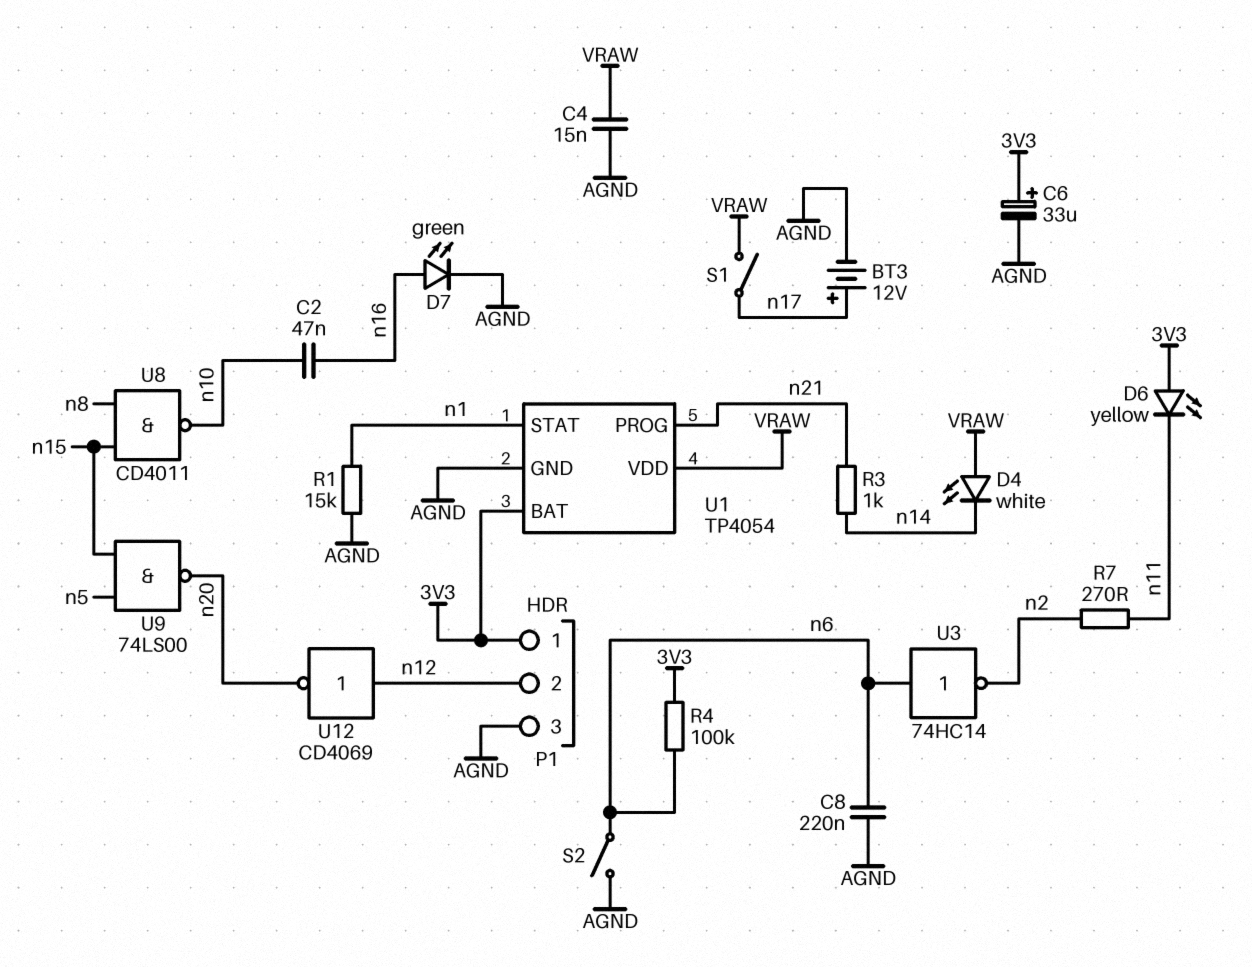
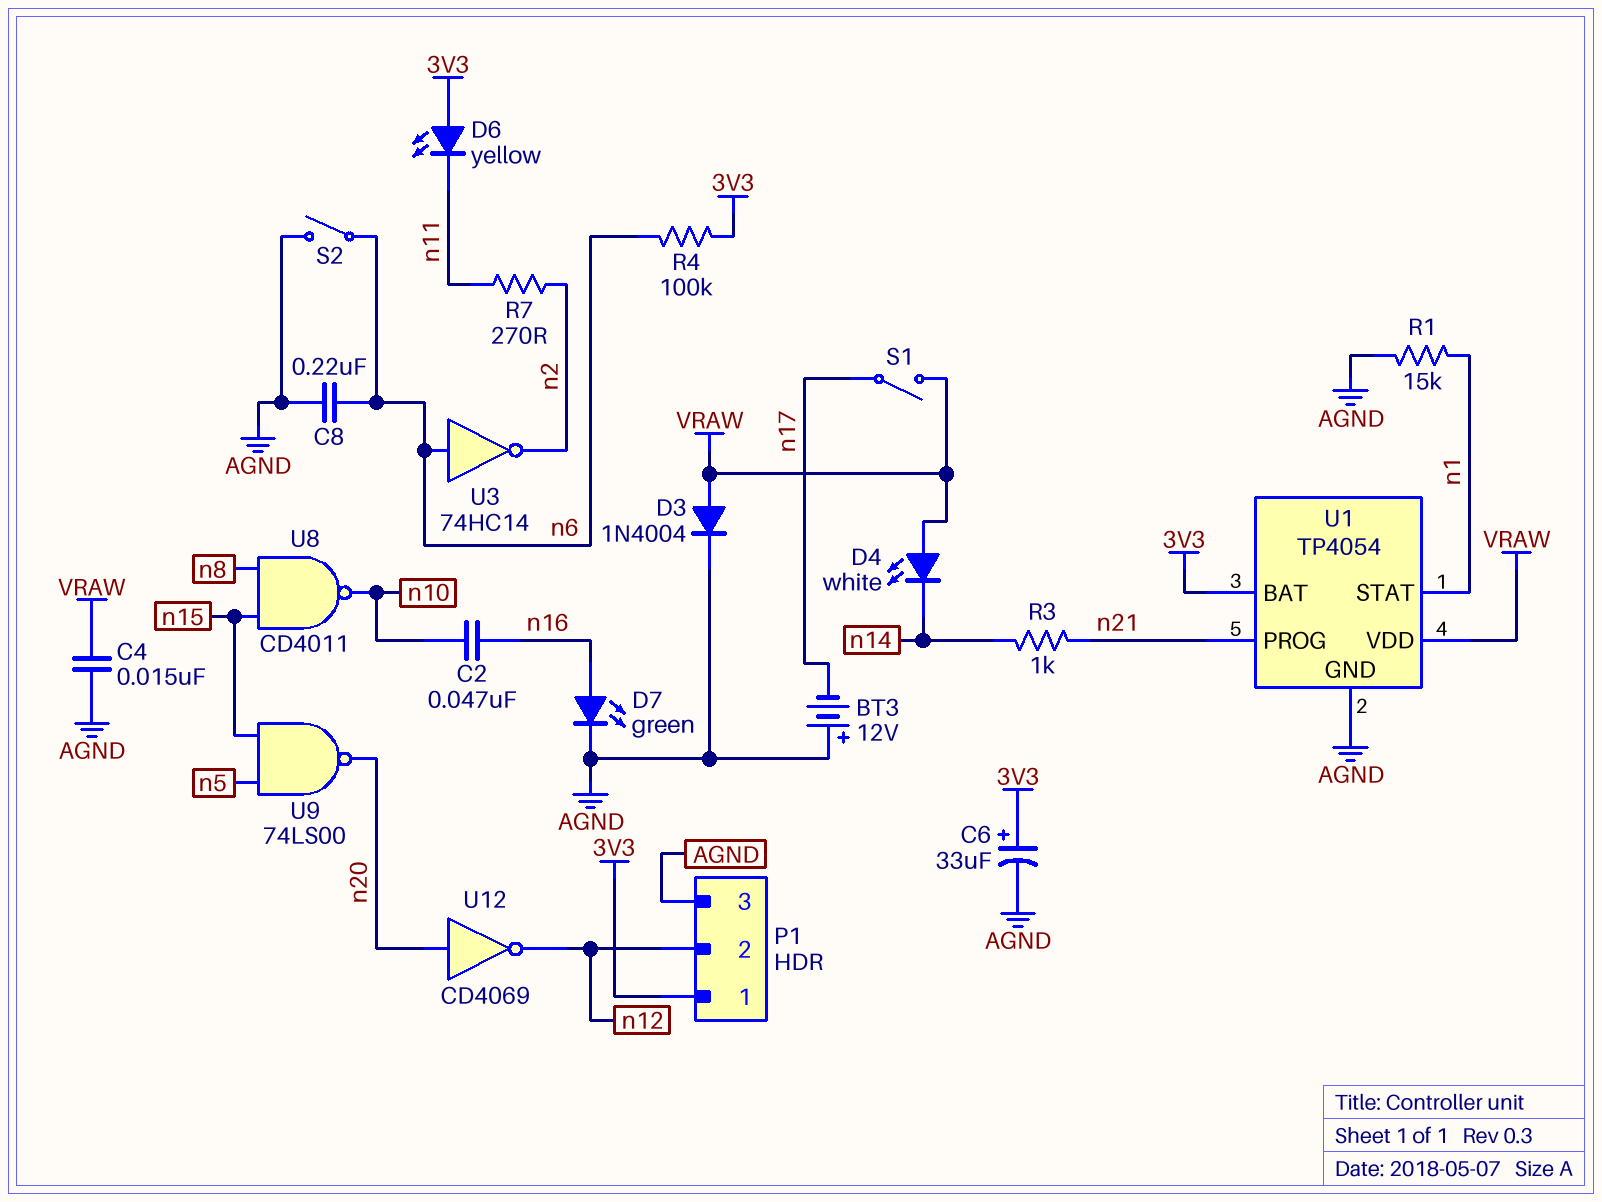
BT3: 12V (plus n17, minus AGND) -> 12V (plus AGND, minus n17)
D3: none -> diode 1N4004 (A VRAW, K AGND)
U12: NOT CD4069 (in n12, out n20) -> NOT CD4069 (in n20, out n12)

